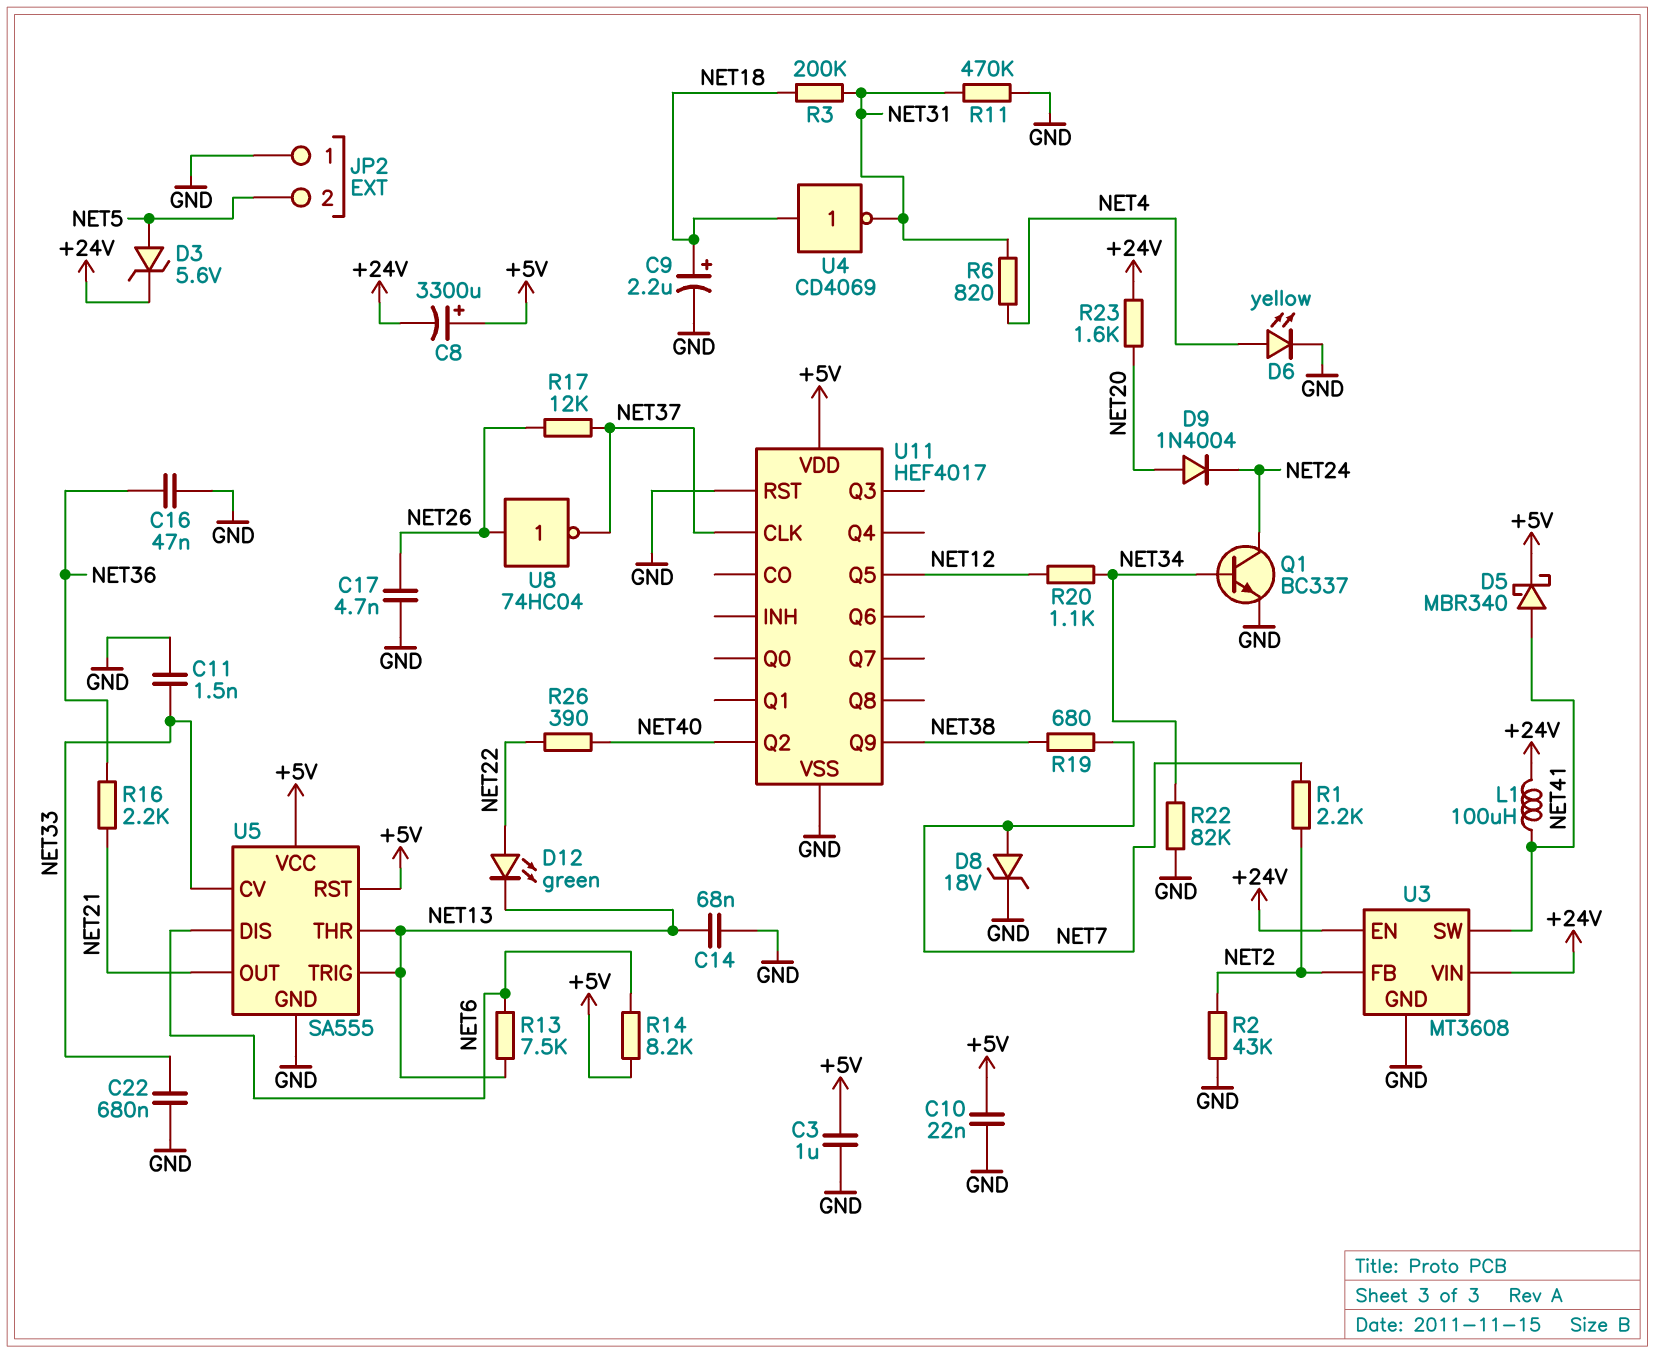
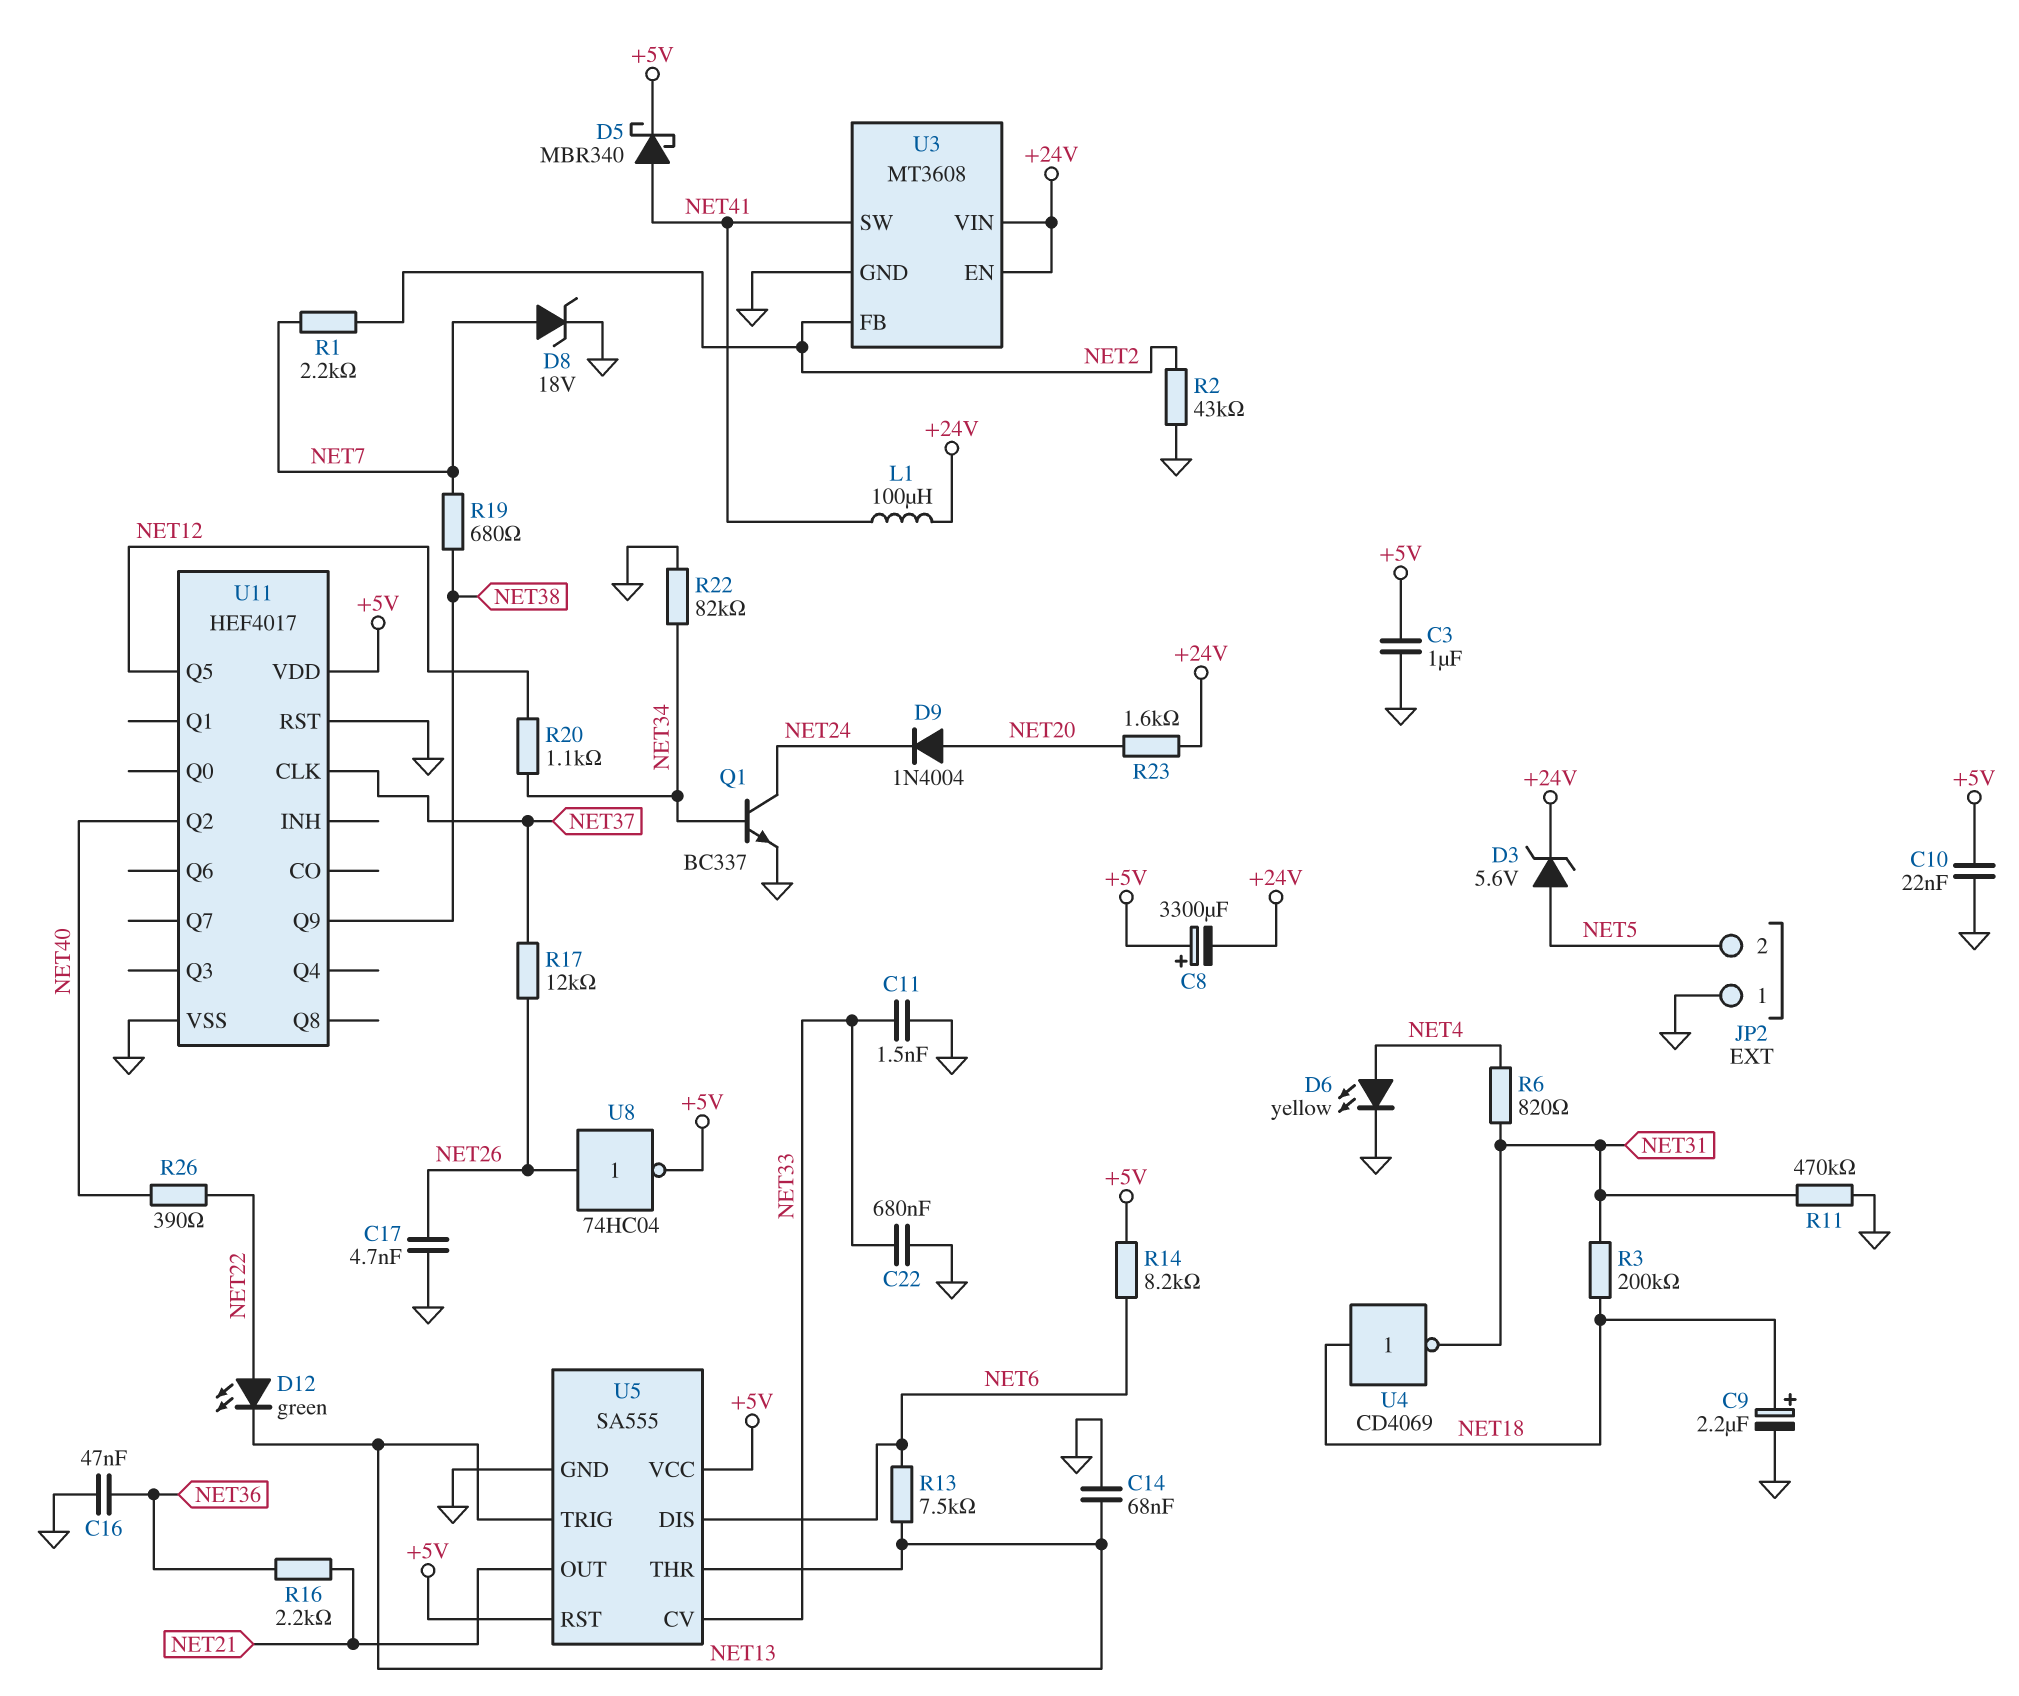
U8: NOT 74HC04 (in NET26, out NET37) -> NOT 74HC04 (in NET26, out +5V)

